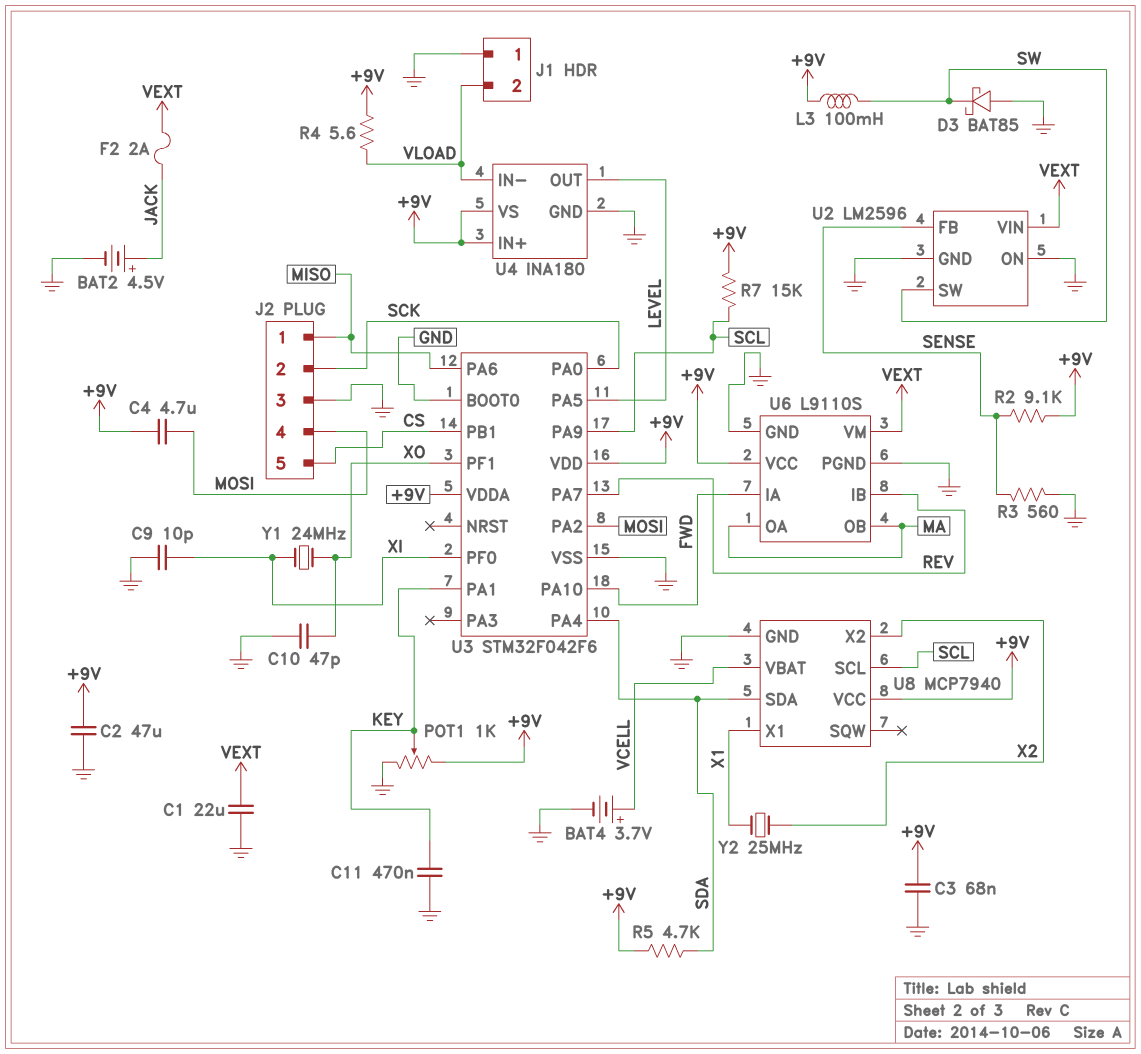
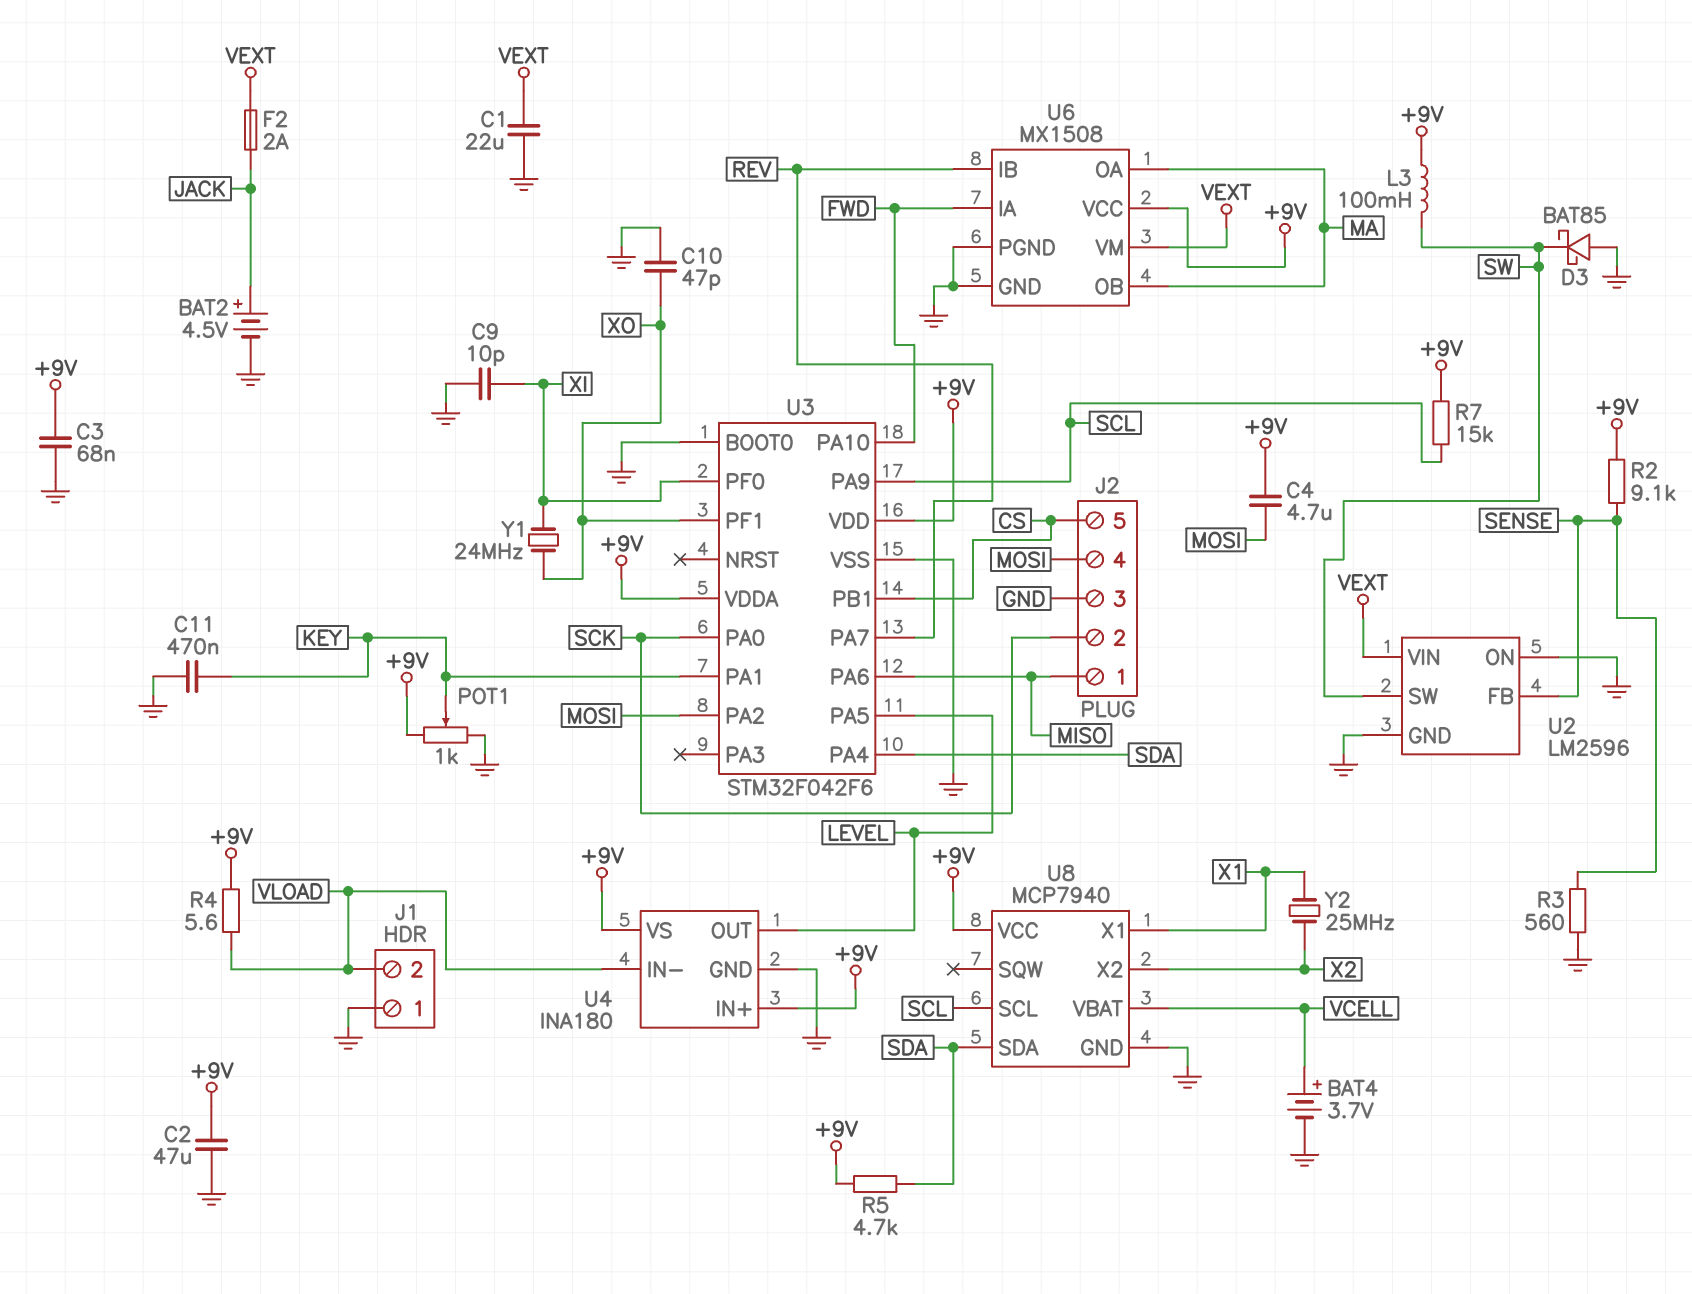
U6: L9110S -> MX1508

